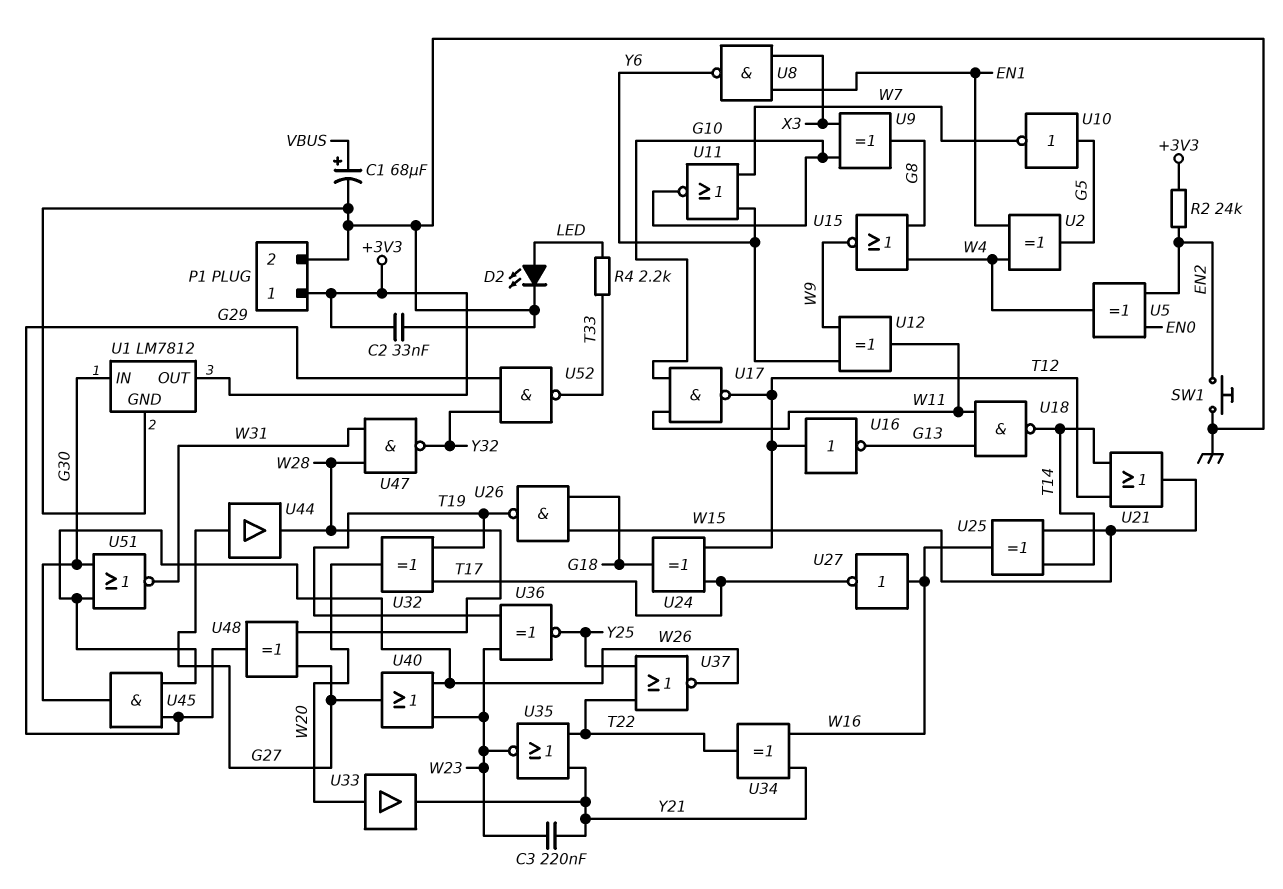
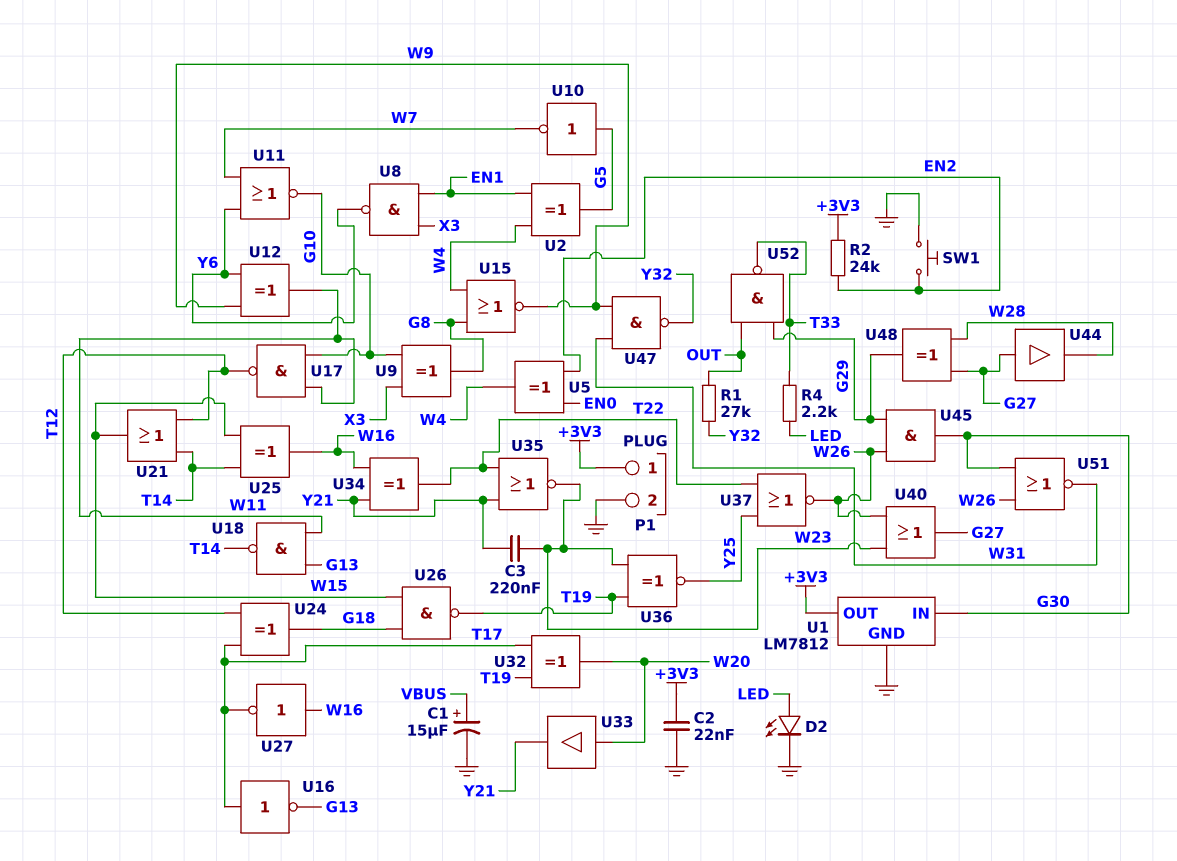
C1: 68uF (plus VBUS, minus GND) -> 15uF (plus VBUS, minus GND)
C2: 33nF (+3V3, GND) -> 22nF (+3V3, GND)
R1: none -> 27k (OUT, Y32)
U16: NOT (in T12, out G13) -> NOT (in T17, out G13)
U47: NAND (in W28, in W31, out Y32) -> NAND (in W9, in W31, out Y32)
U52: NAND (in G29, in Y32, out T33) -> NAND (in G29, in OUT, out T33)

